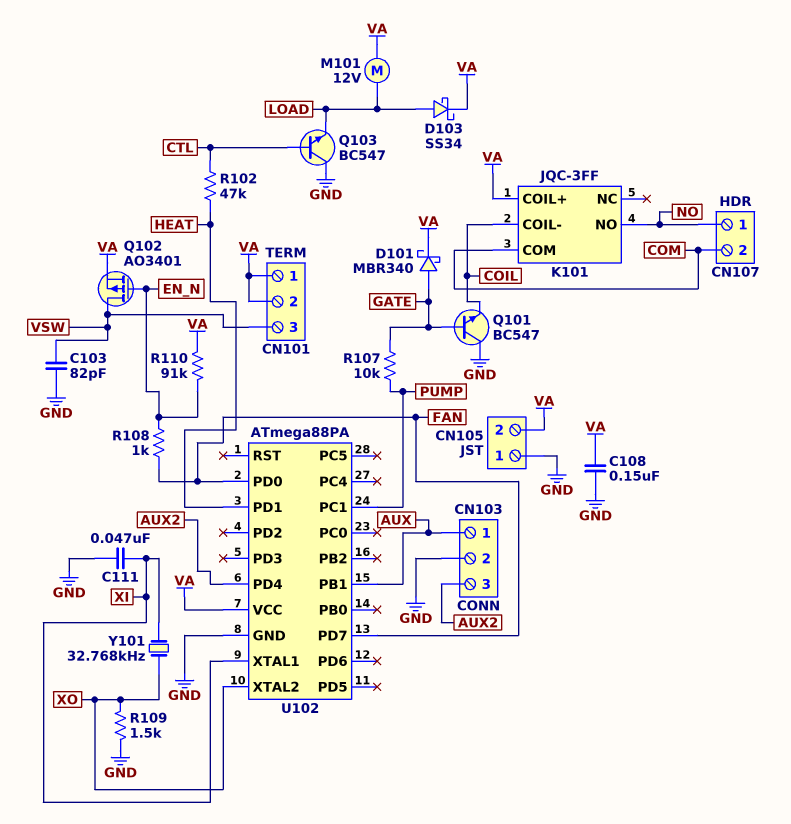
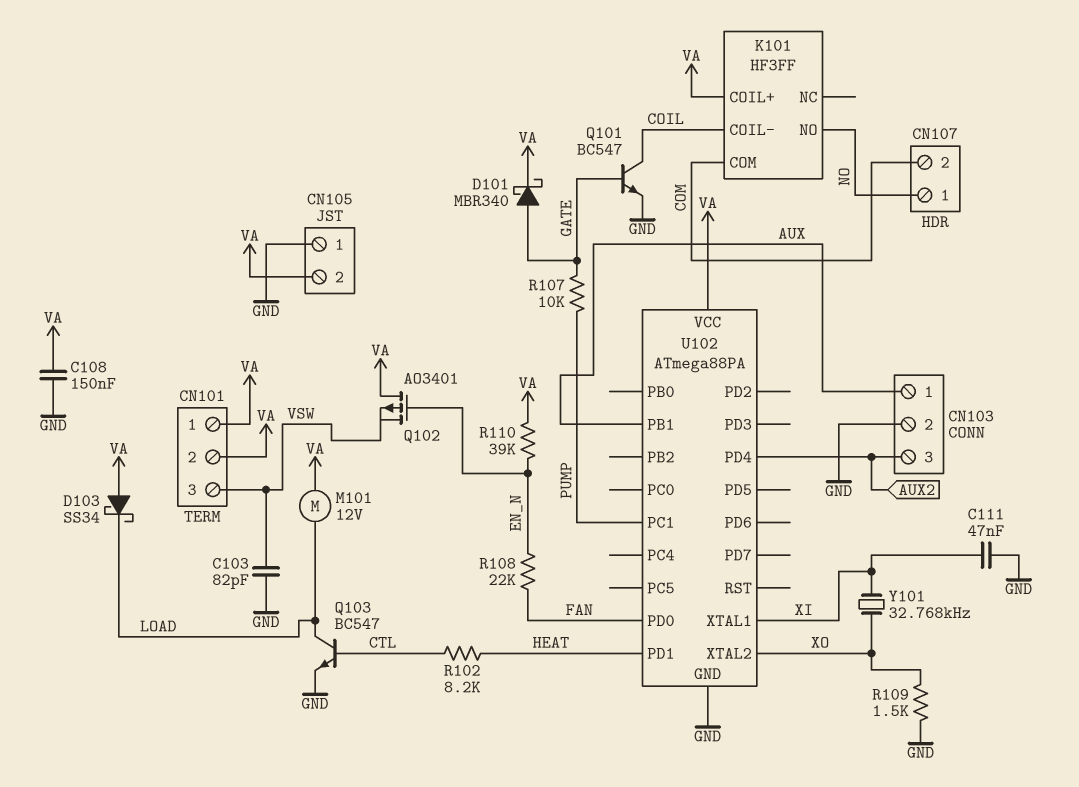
D103: schottky SS34 (A LOAD, K VA) -> schottky SS34 (A VA, K LOAD)
K101: JQC-3FF -> HF3FF
Q101: NPN BC547 (B GATE, C GND, E COIL) -> NPN BC547 (B GATE, C COIL, E GND)
Q102: PMOS AO3401 (G EN_N, D VSW, S VA) -> PMOS AO3401 (G EN_N, D VA, S VSW)
Q103: NPN BC547 (B CTL, C GND, E LOAD) -> NPN BC547 (B CTL, C LOAD, E GND)
R102: 47k (CTL, HEAT) -> 8.2k (CTL, HEAT)
R108: 1k (EN_N, FAN) -> 22k (EN_N, FAN)
R110: 91k (EN_N, VA) -> 39k (EN_N, VA)
U102 pin PD7: FAN -> none

